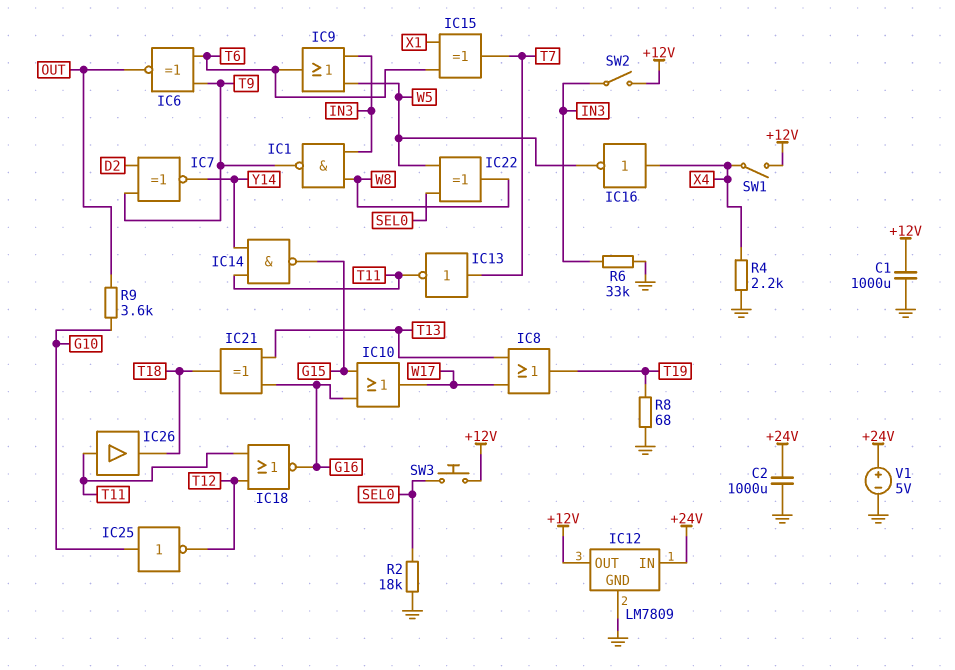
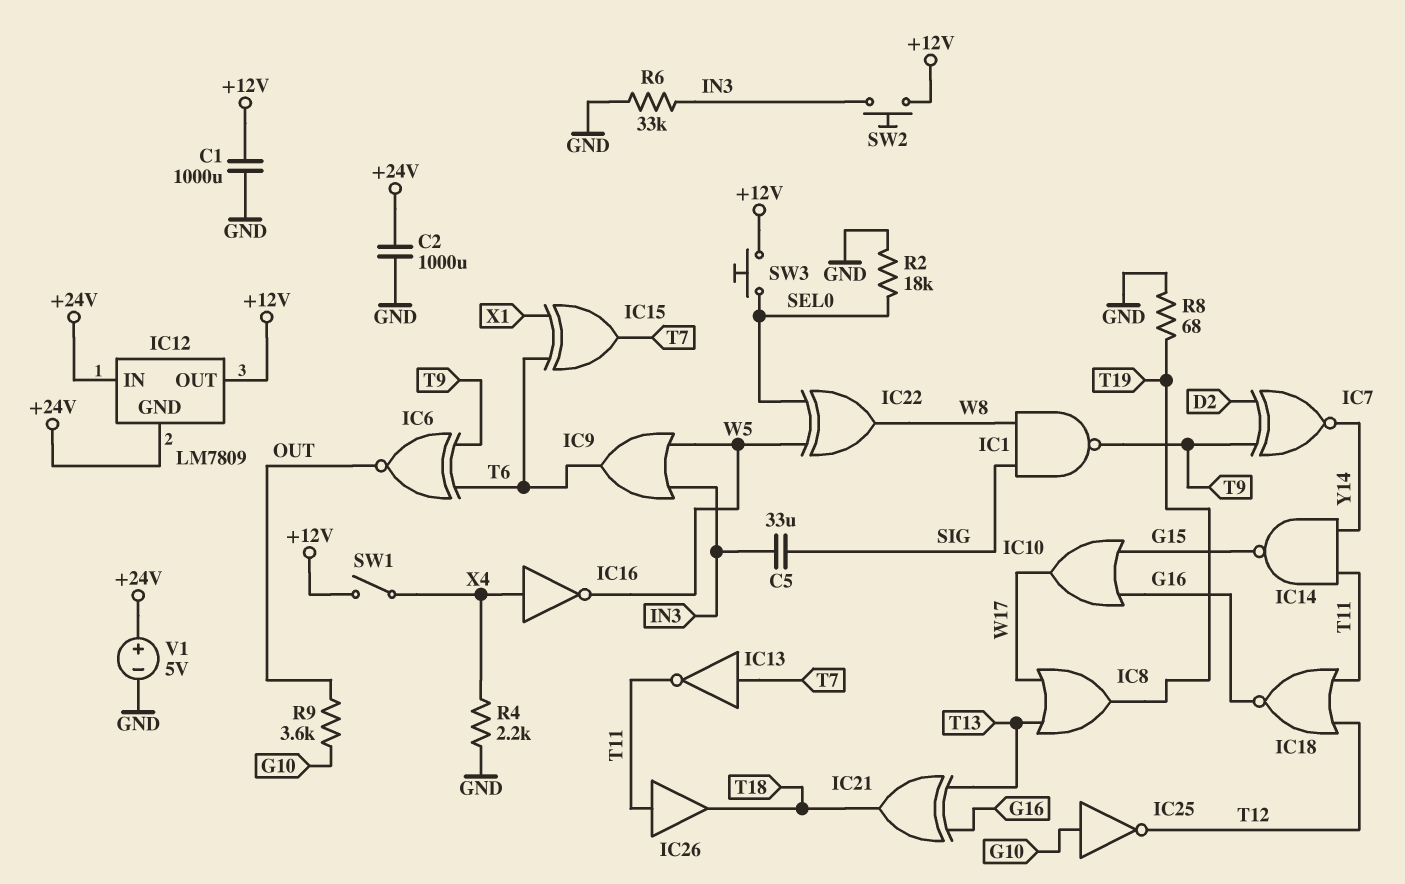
C5: none -> 33uF (IN3, SIG)
IC1: NAND (in IN3, in W8, out T9) -> NAND (in SIG, in W8, out T9)
IC12 pin GND: GND -> +24V
SW2: switch (+12V, IN3) -> button (+12V, IN3)

